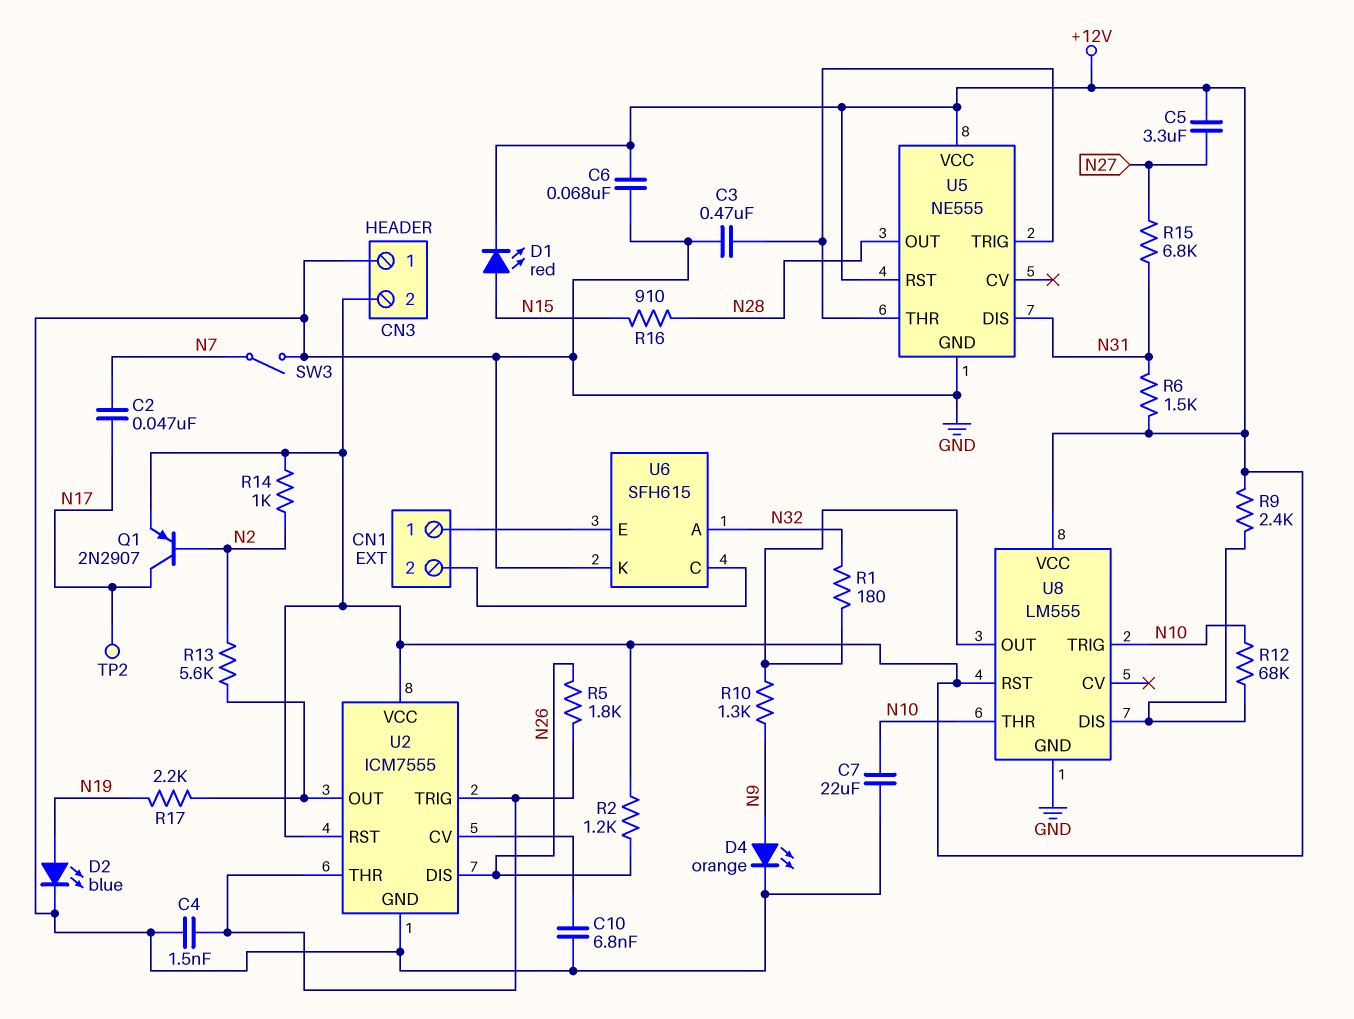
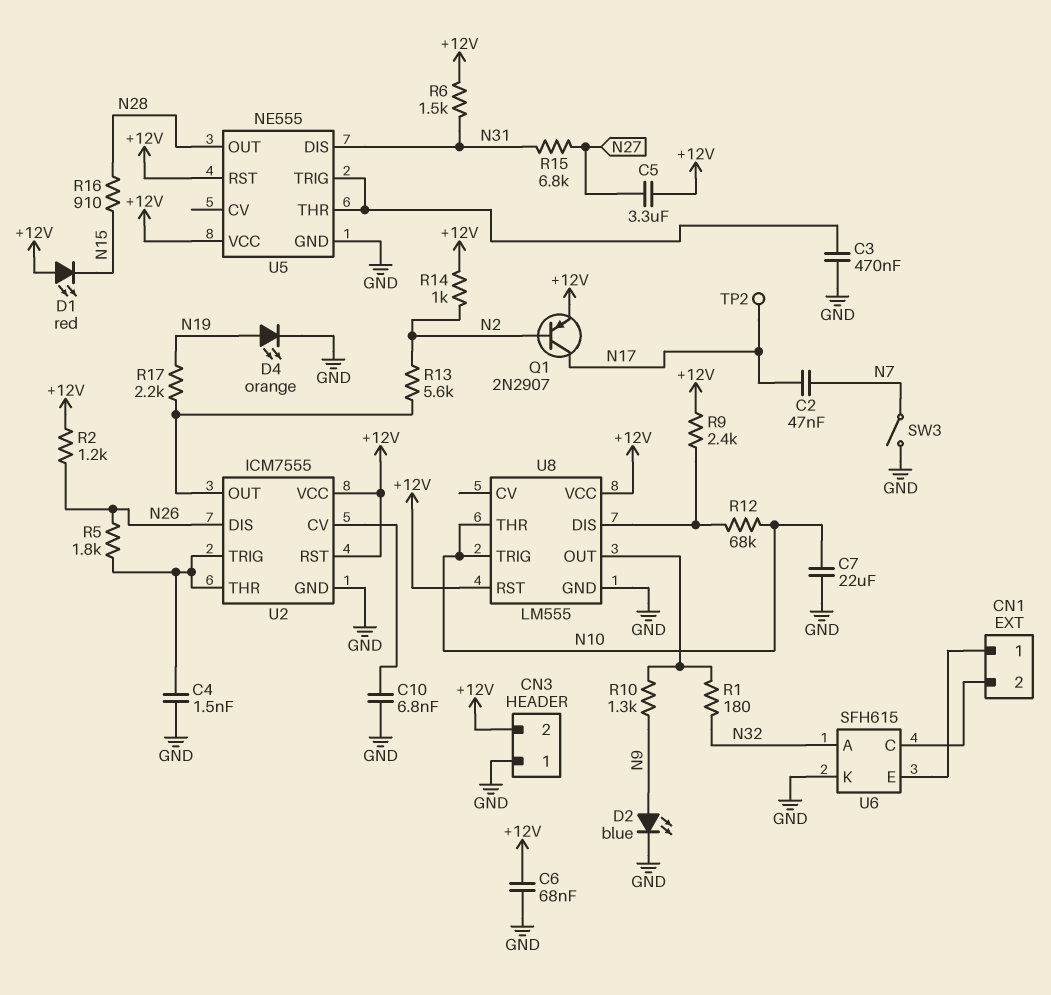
D1: LED red (A N15, K +12V) -> LED red (A +12V, K N15)
D2: LED blue (A N19, K GND) -> LED blue (A N9, K GND)
D4: LED orange (A N9, K GND) -> LED orange (A N19, K GND)

